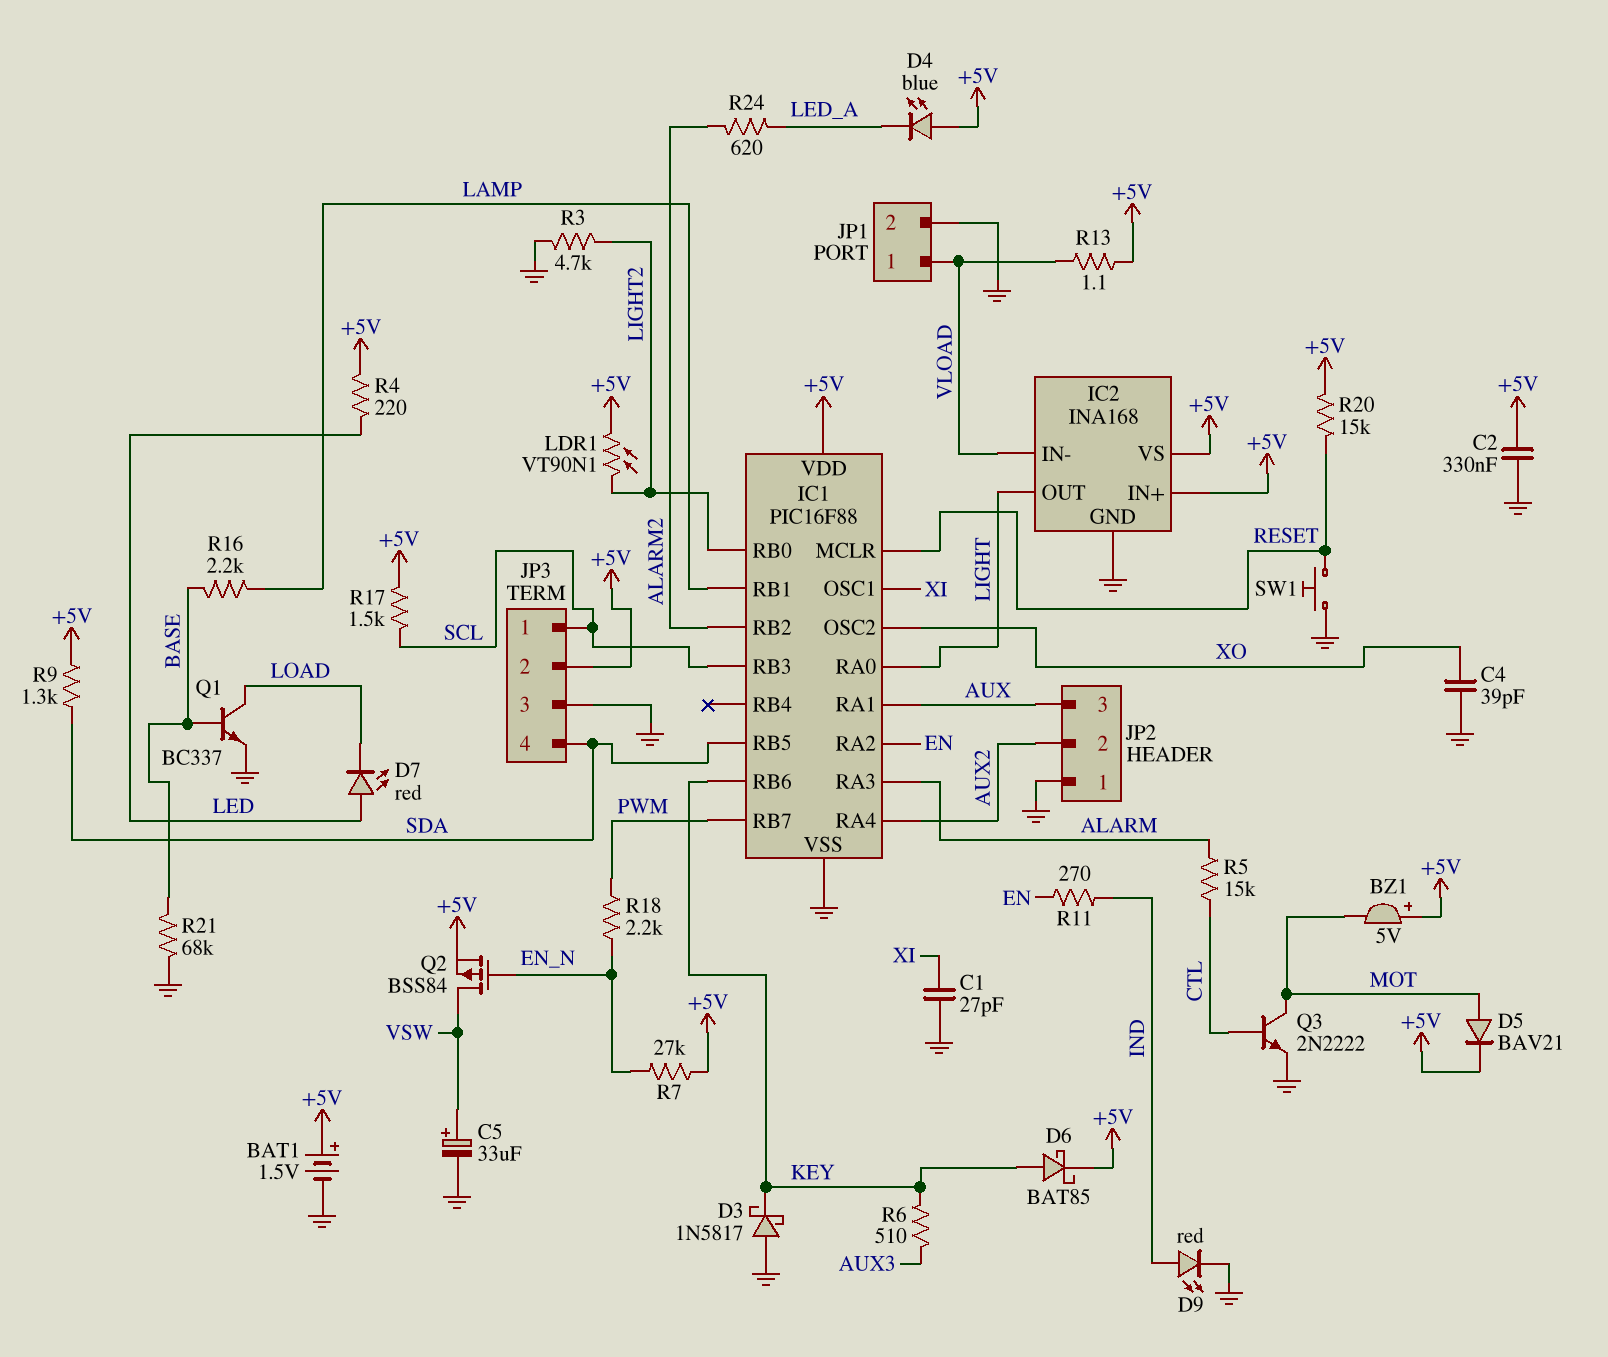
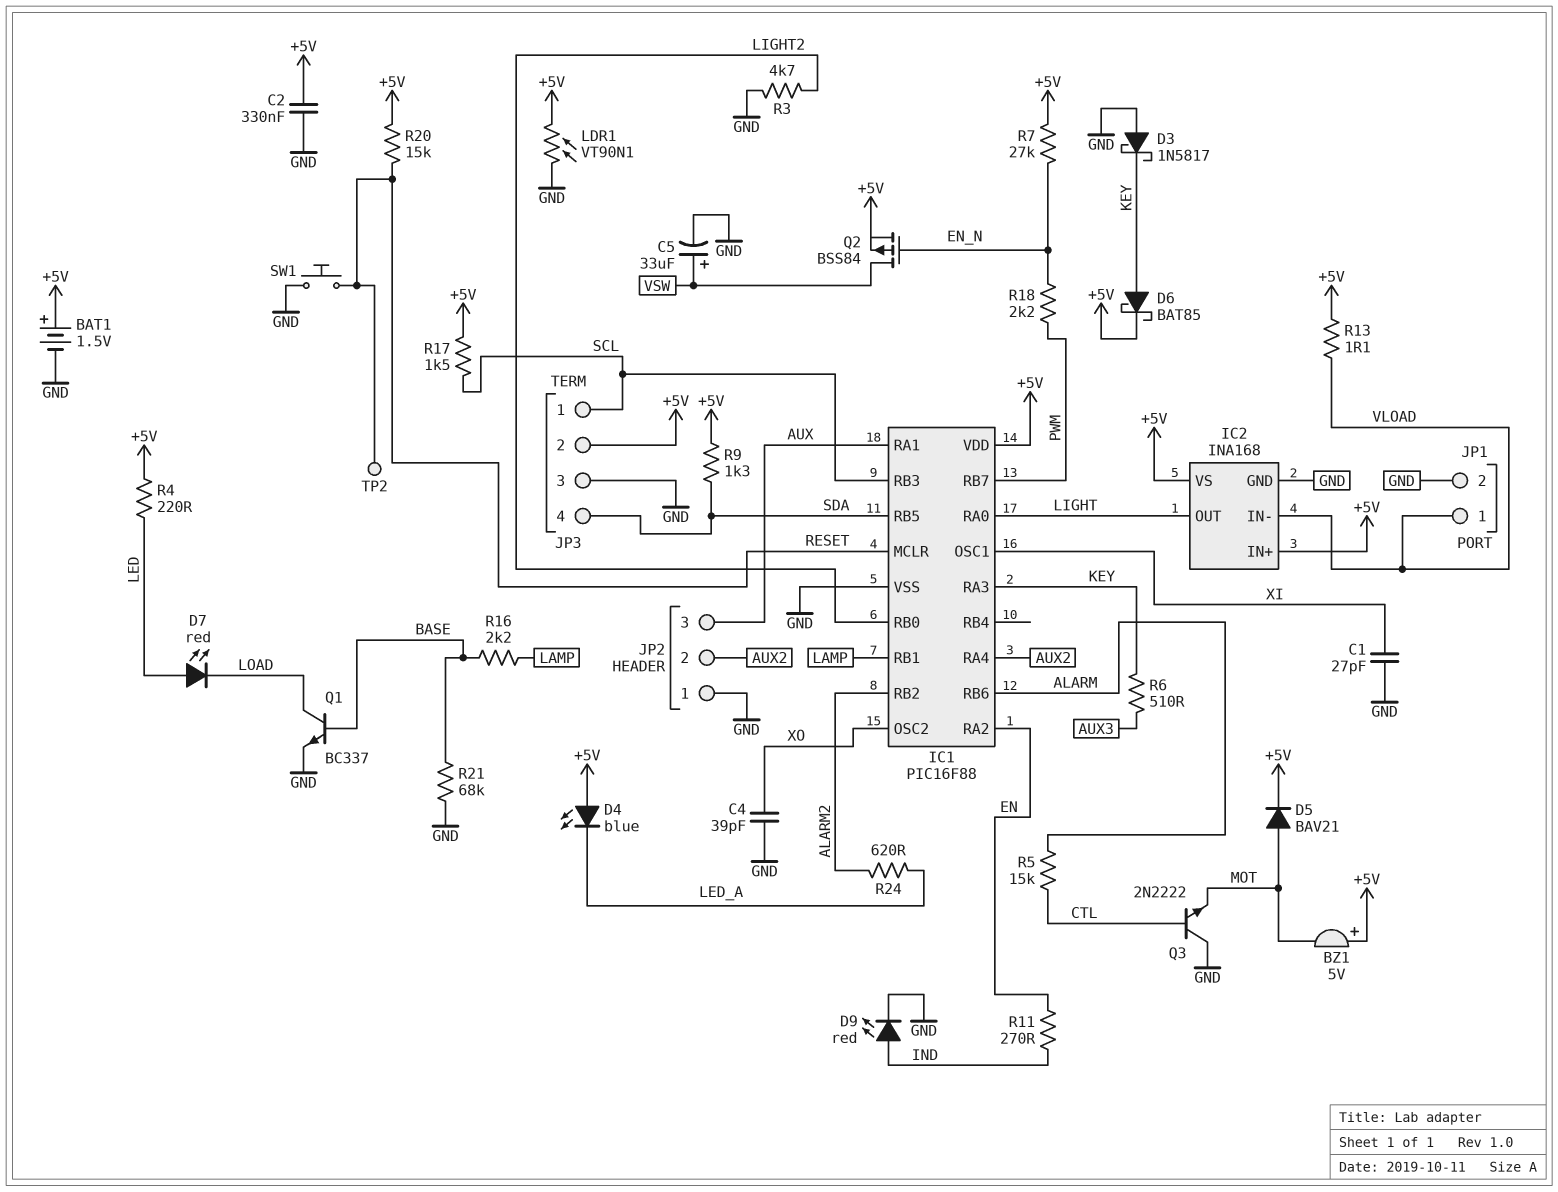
IC1 pin RA3: ALARM -> KEY
IC1 pin RB6: KEY -> ALARM
LDR1: VT90N1 (+5V, LIGHT2) -> VT90N1 (+5V, GND)
Q3: NPN 2N2222 (B CTL, C MOT, E GND) -> NPN 2N2222 (B CTL, C GND, E MOT)
TP2: none -> test point (RESET)

